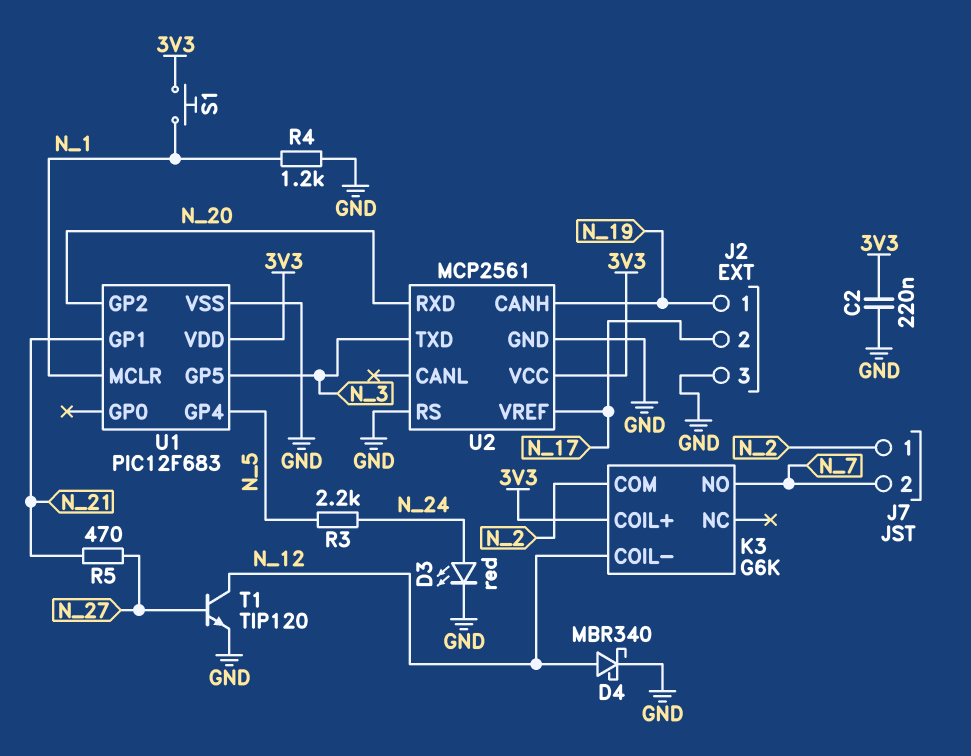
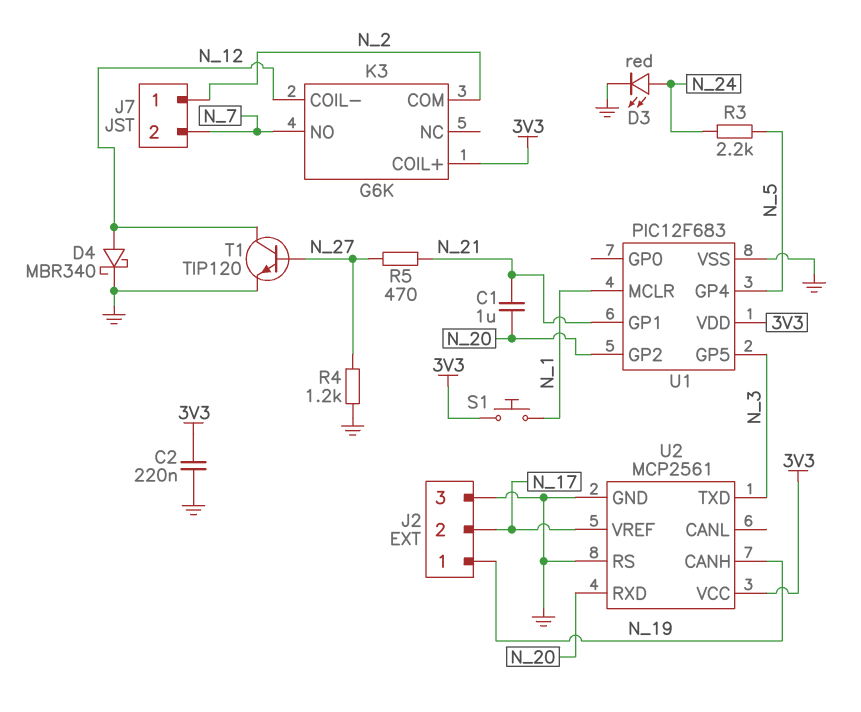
C1: none -> 1uF (N_20, N_21)
R4: 1.2k (GND, N_1) -> 1.2k (GND, N_27)

